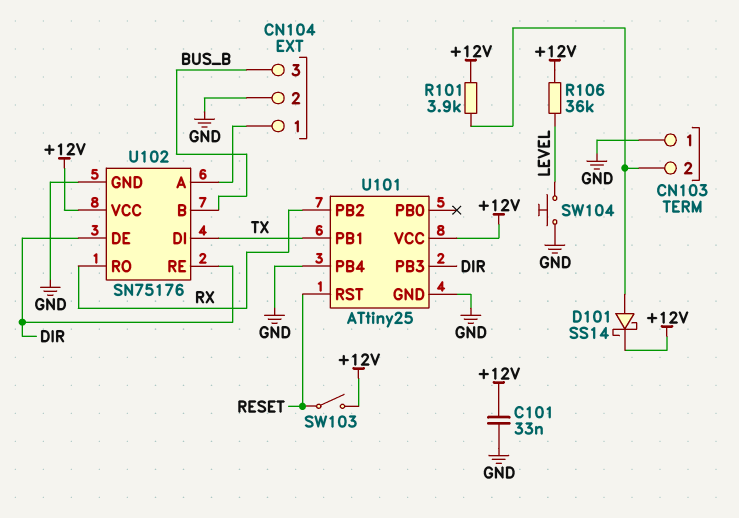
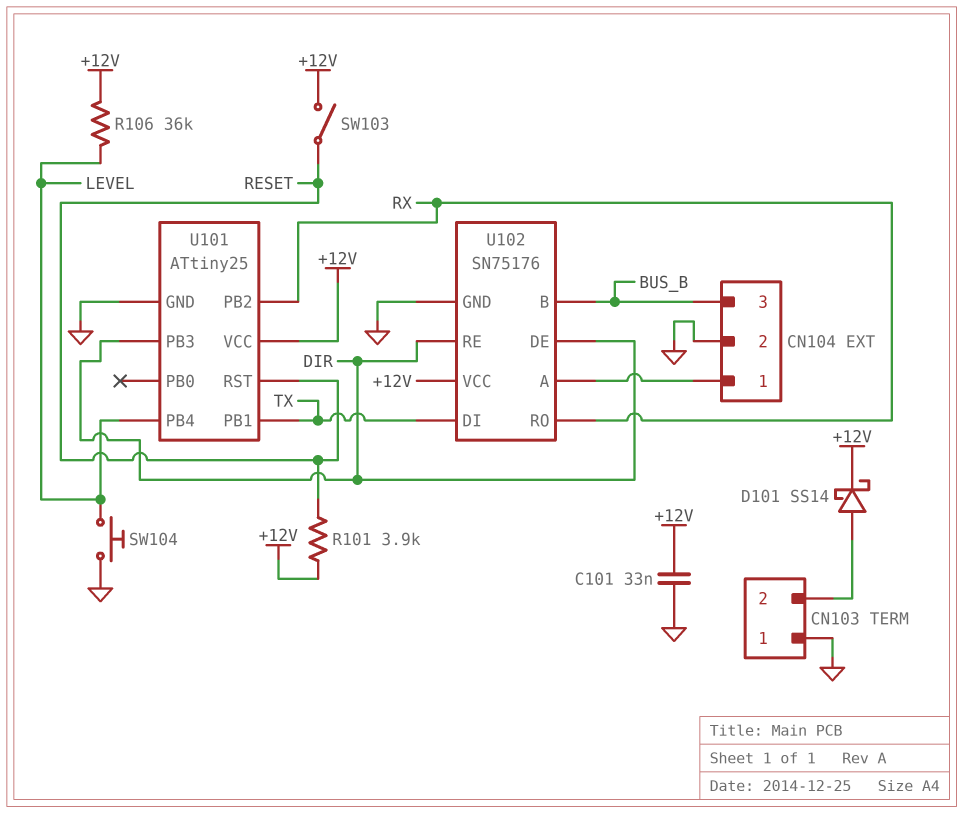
R101: 3.9k (+12V, CN103/2) -> 3.9k (+12V, RESET)
U101 pin PB4: GND -> LEVEL

